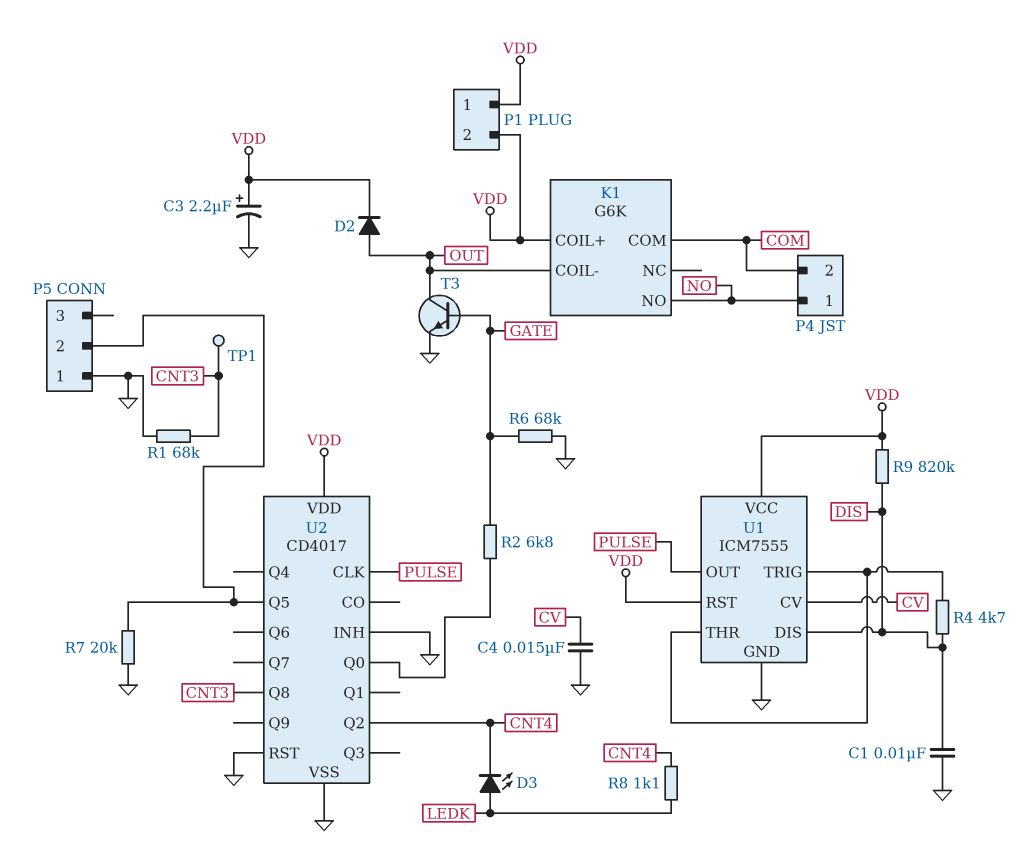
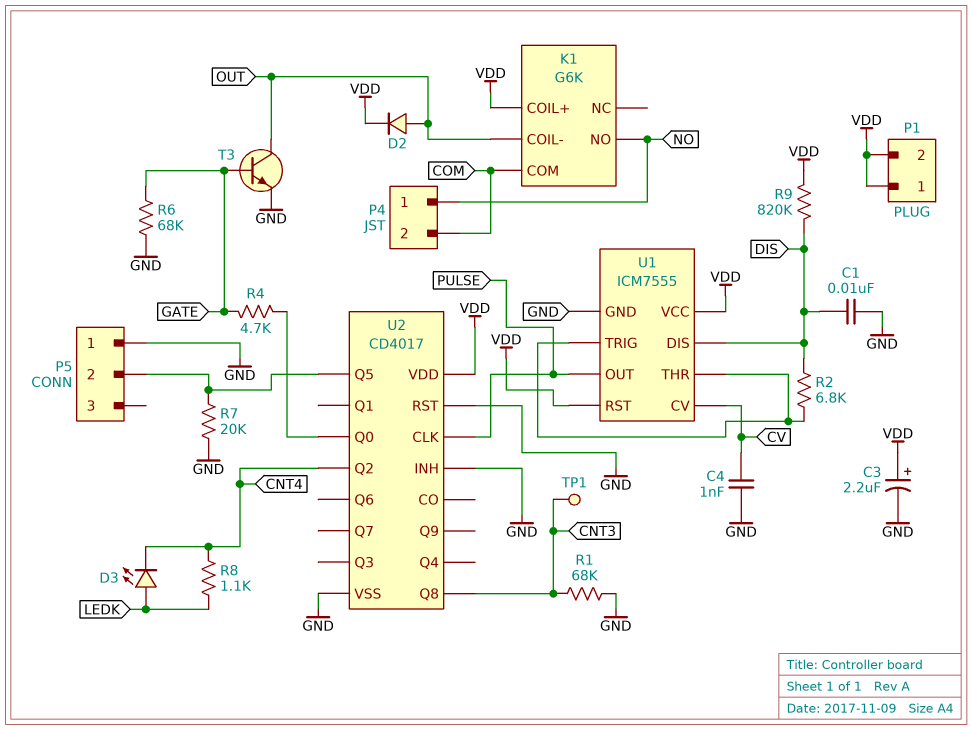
C4: 15nF (CV, GND) -> 1nF (CV, GND)
R2: 6.8k (GATE, U2/Q0) -> 6.8k (DIS, U1/THR)
R4: 4.7k (DIS, U1/THR) -> 4.7k (GATE, U2/Q0)

